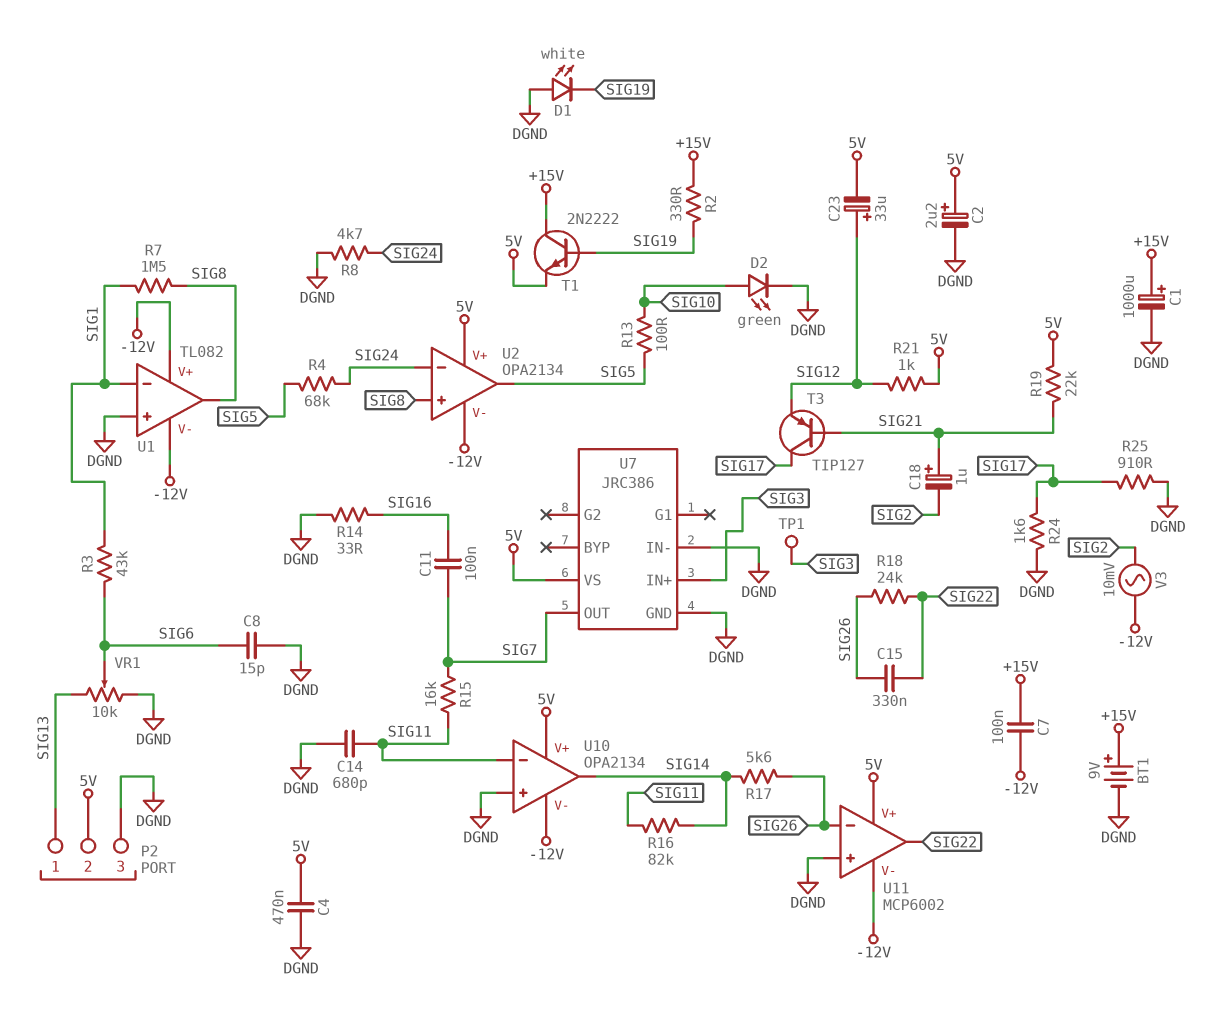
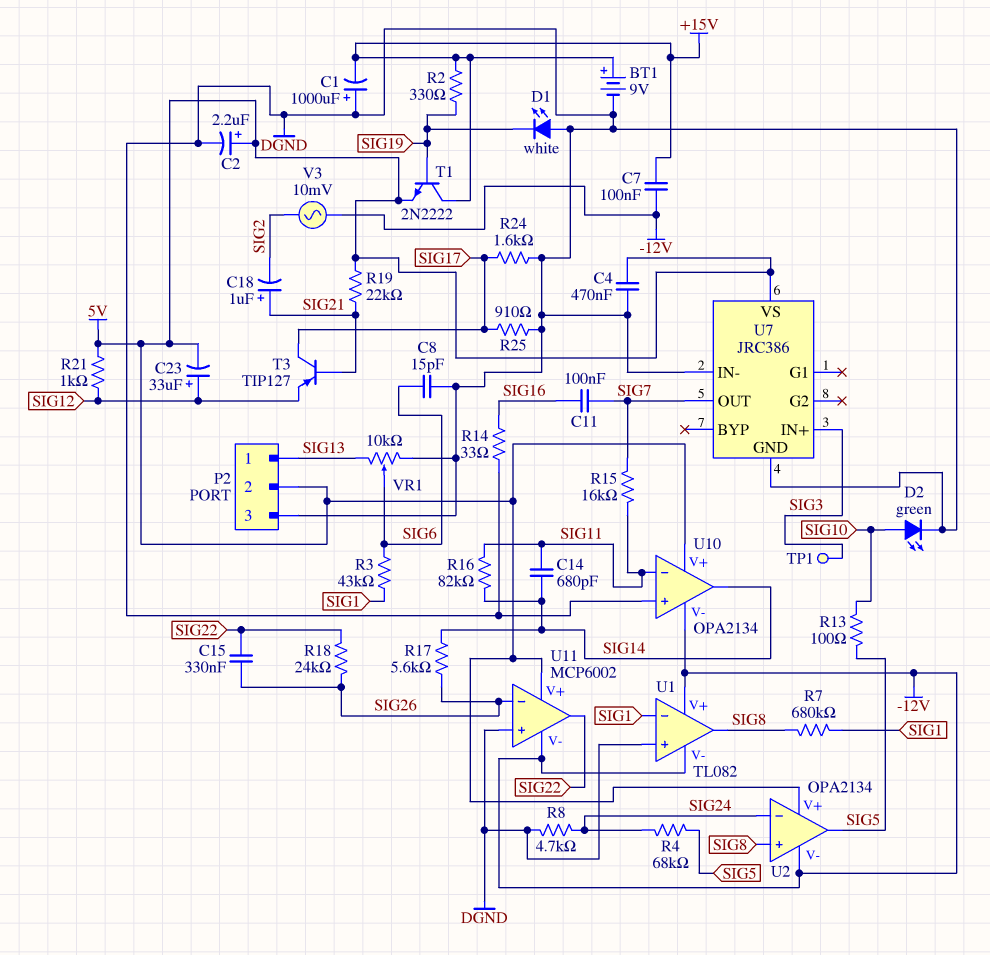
C1: 1000uF (plus +15V, minus DGND) -> 1000uF (plus DGND, minus +15V)
C14: 680pF (DGND, SIG11) -> 680pF (SIG11, SIG14)
R7: 1.5M (SIG1, SIG8) -> 680k (SIG1, SIG8)

